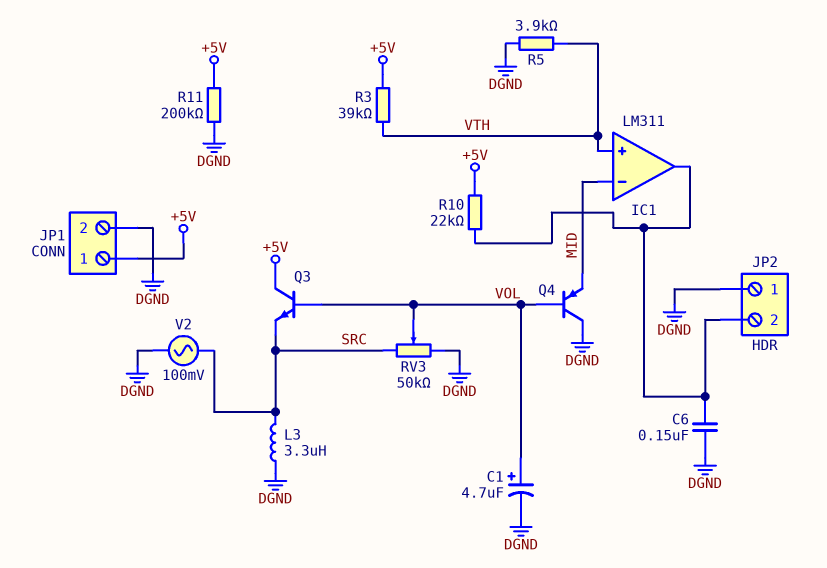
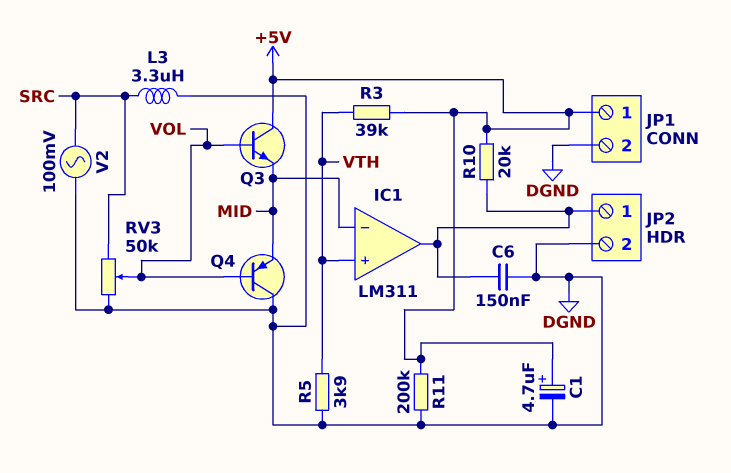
C1: 4.7uF (plus VOL, minus DGND) -> 4.7uF (plus +5V, minus DGND)
JP2 pin 1: DGND -> IC1/out
JP2 pin 2: IC1/out -> DGND
Q3: NPN (B VOL, C +5V, E SRC) -> NPN (B VOL, C +5V, E MID)
R10: 22k (+5V, IC1/out) -> 20k (+5V, IC1/out)

